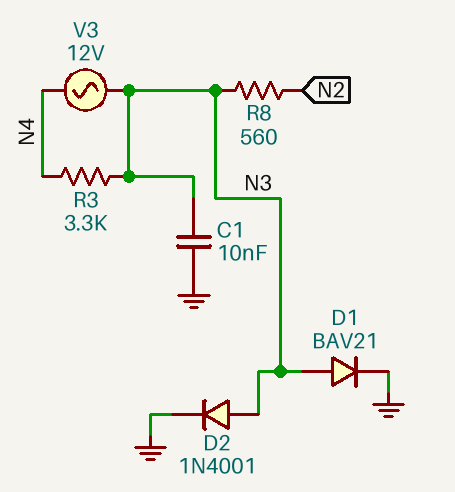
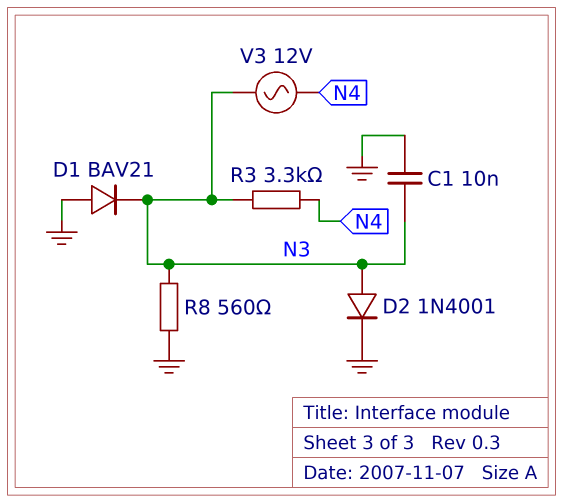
D1: diode BAV21 (A N3, K GND) -> diode BAV21 (A GND, K N3)
R8: 560 (N2, N3) -> 560 (GND, N3)

